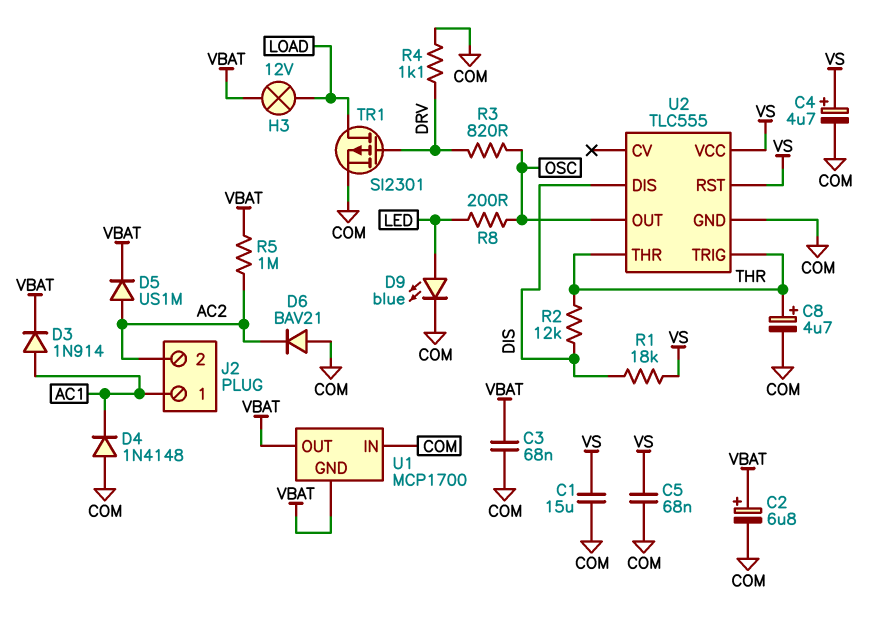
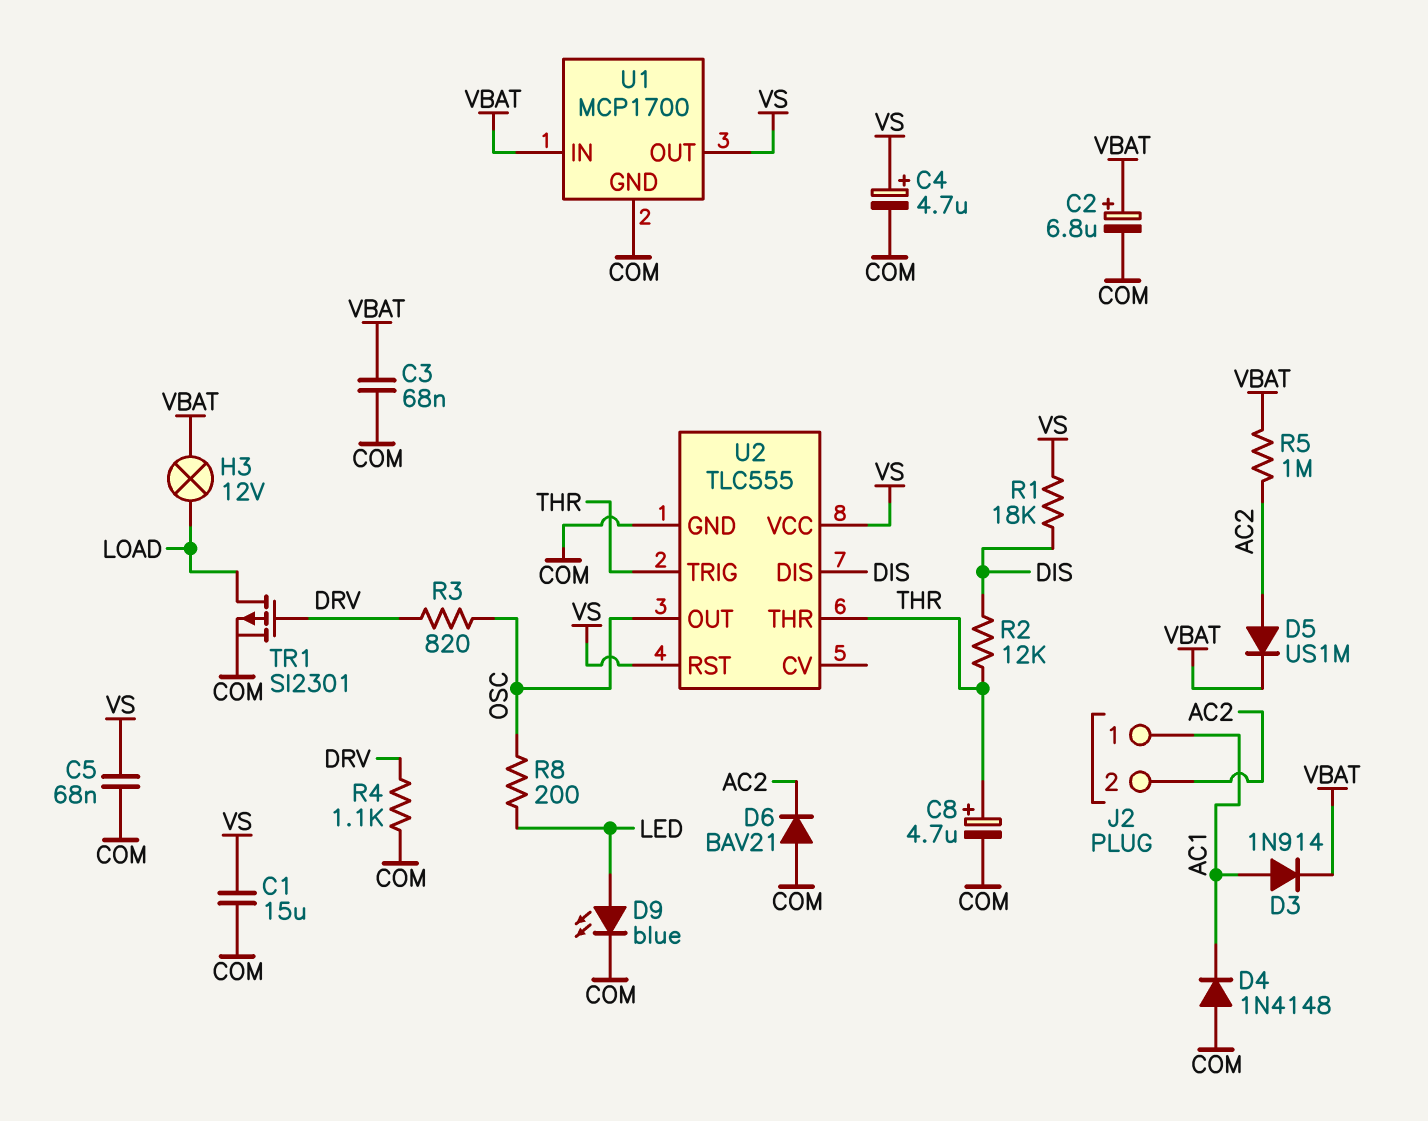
U1 pin GND: VBAT -> COM
U1 pin IN: COM -> VBAT
U1 pin OUT: VBAT -> VS

